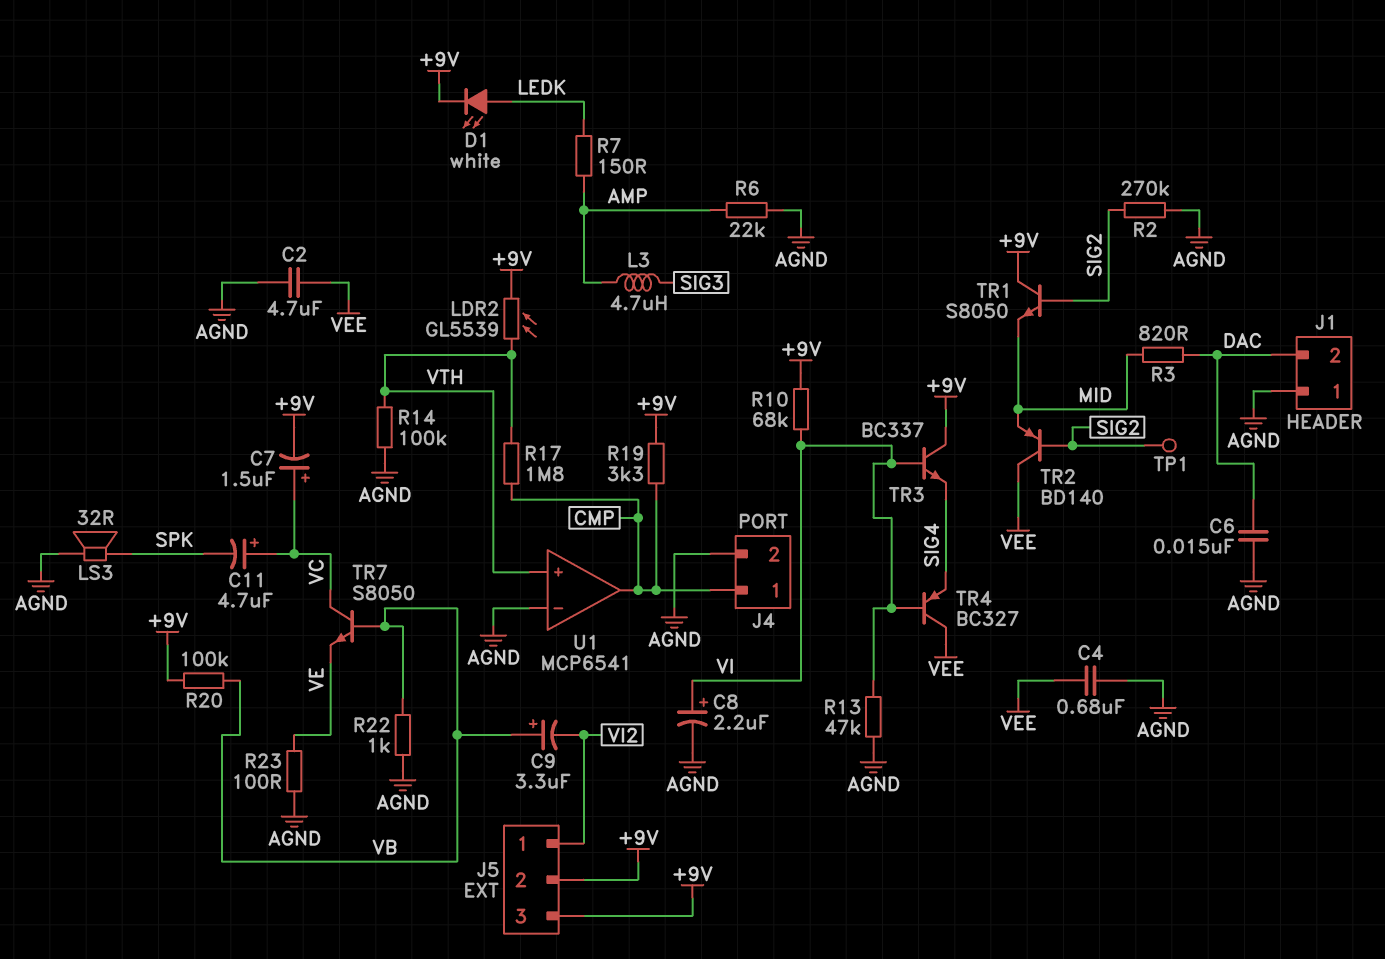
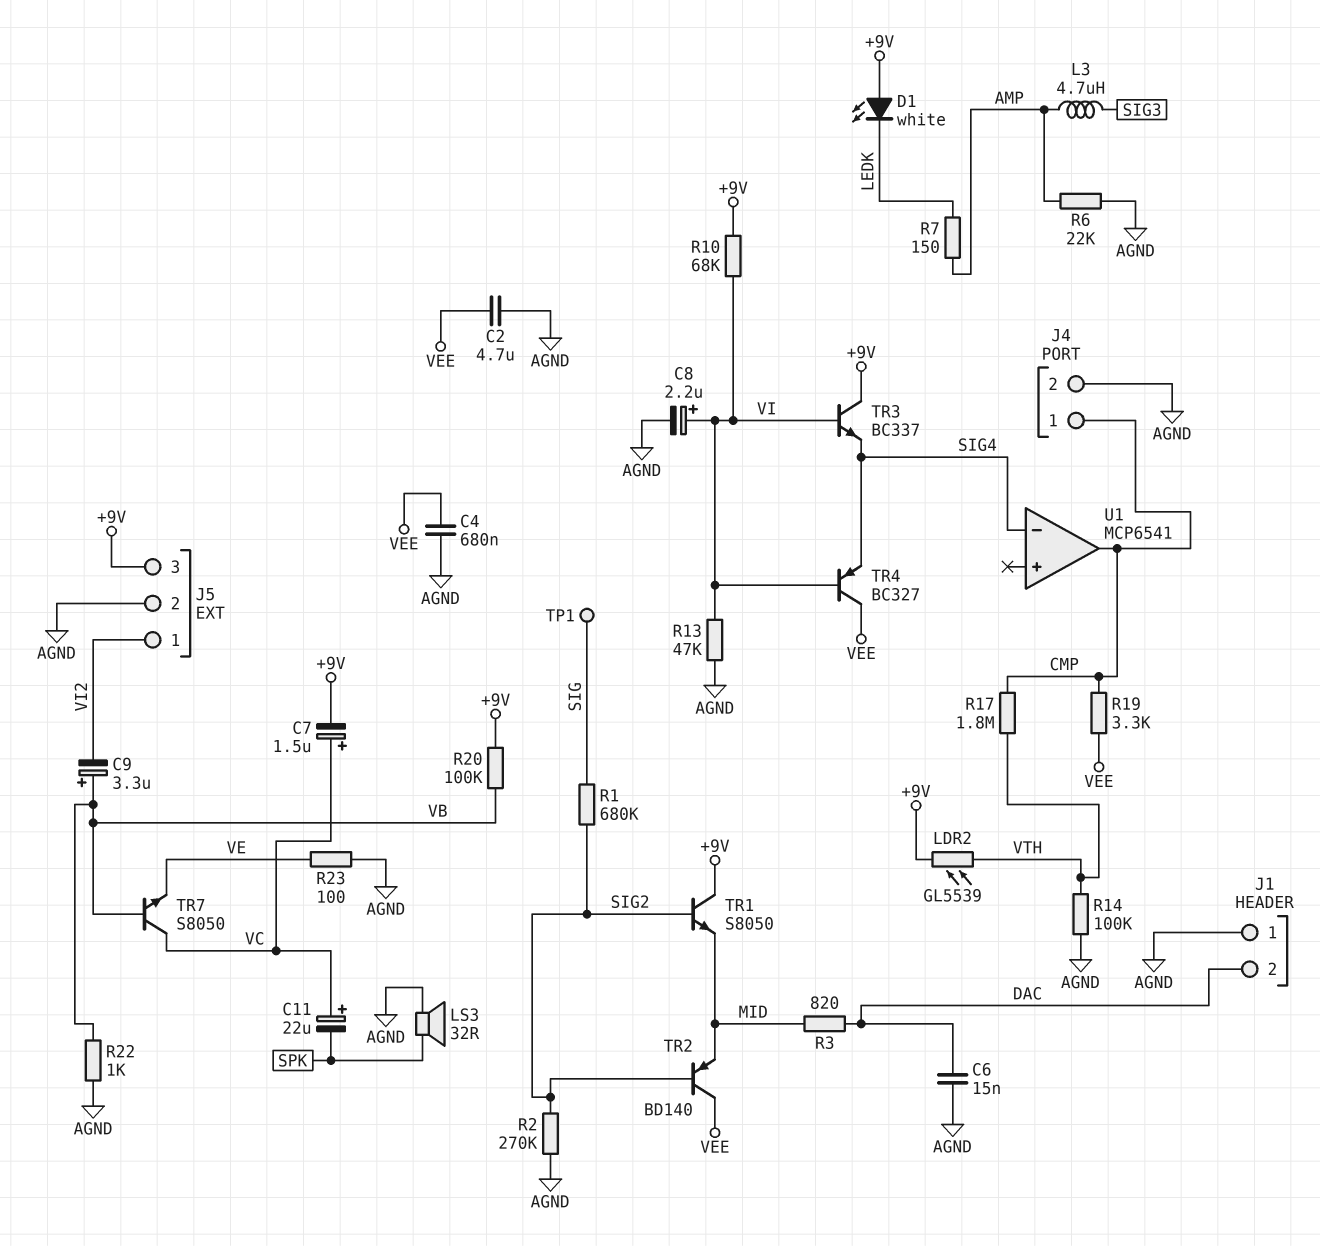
C11: 4.7uF (plus VC, minus SPK) -> 22uF (plus VC, minus SPK)
D1: LED white (A LEDK, K +9V) -> LED white (A +9V, K LEDK)
J5 pin 2: +9V -> AGND
R1: none -> 680k (SIG, SIG2)
R19: 3.3k (+9V, CMP) -> 3.3k (CMP, VEE)
TP1: test point (SIG2) -> test point (SIG)
U1 pin in+: VTH -> none
U1 pin in-: AGND -> SIG4

